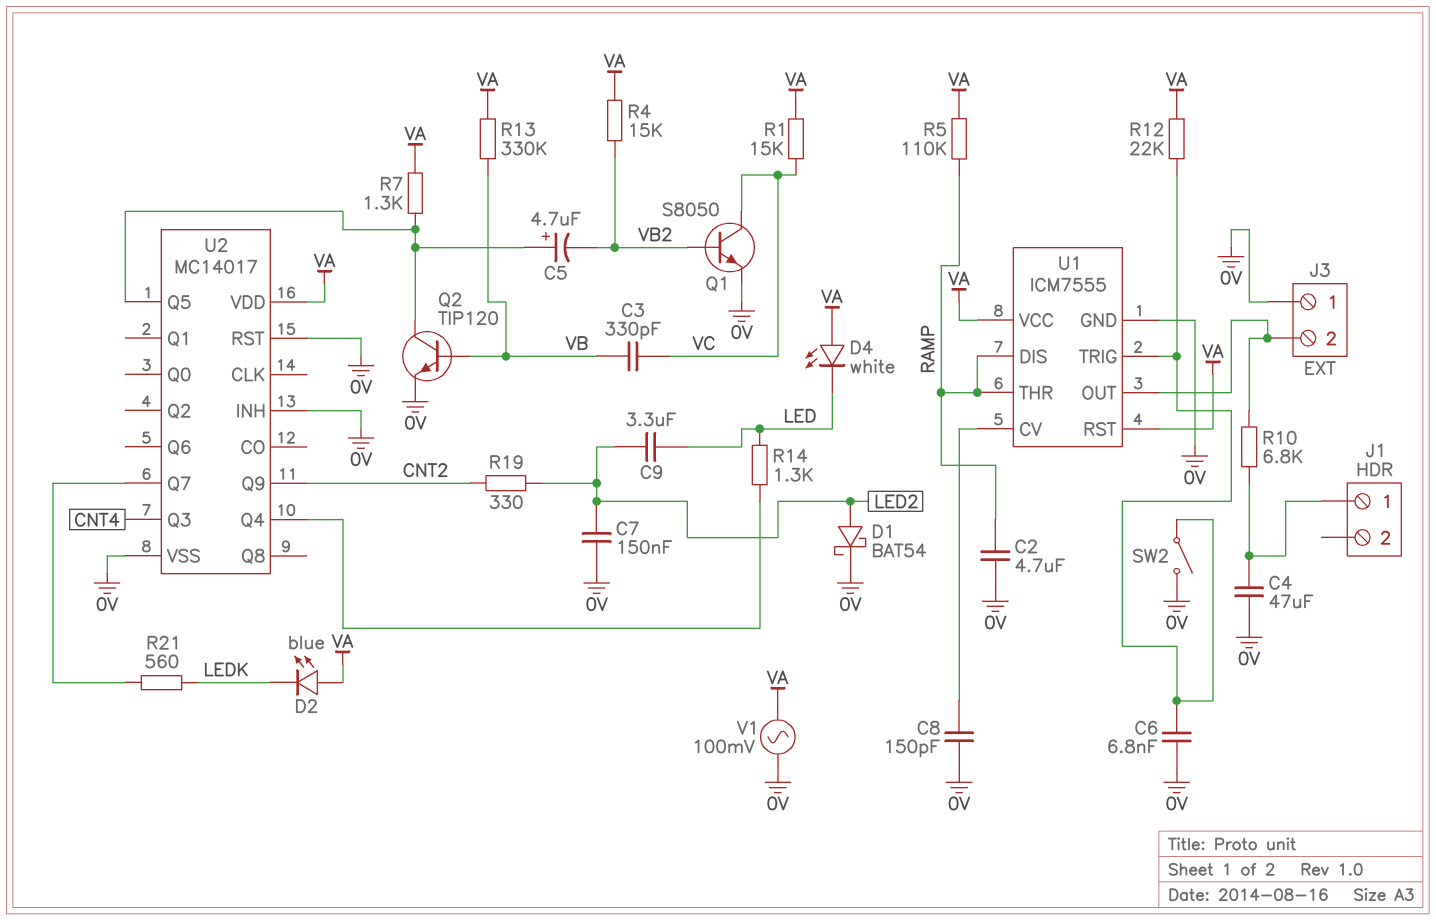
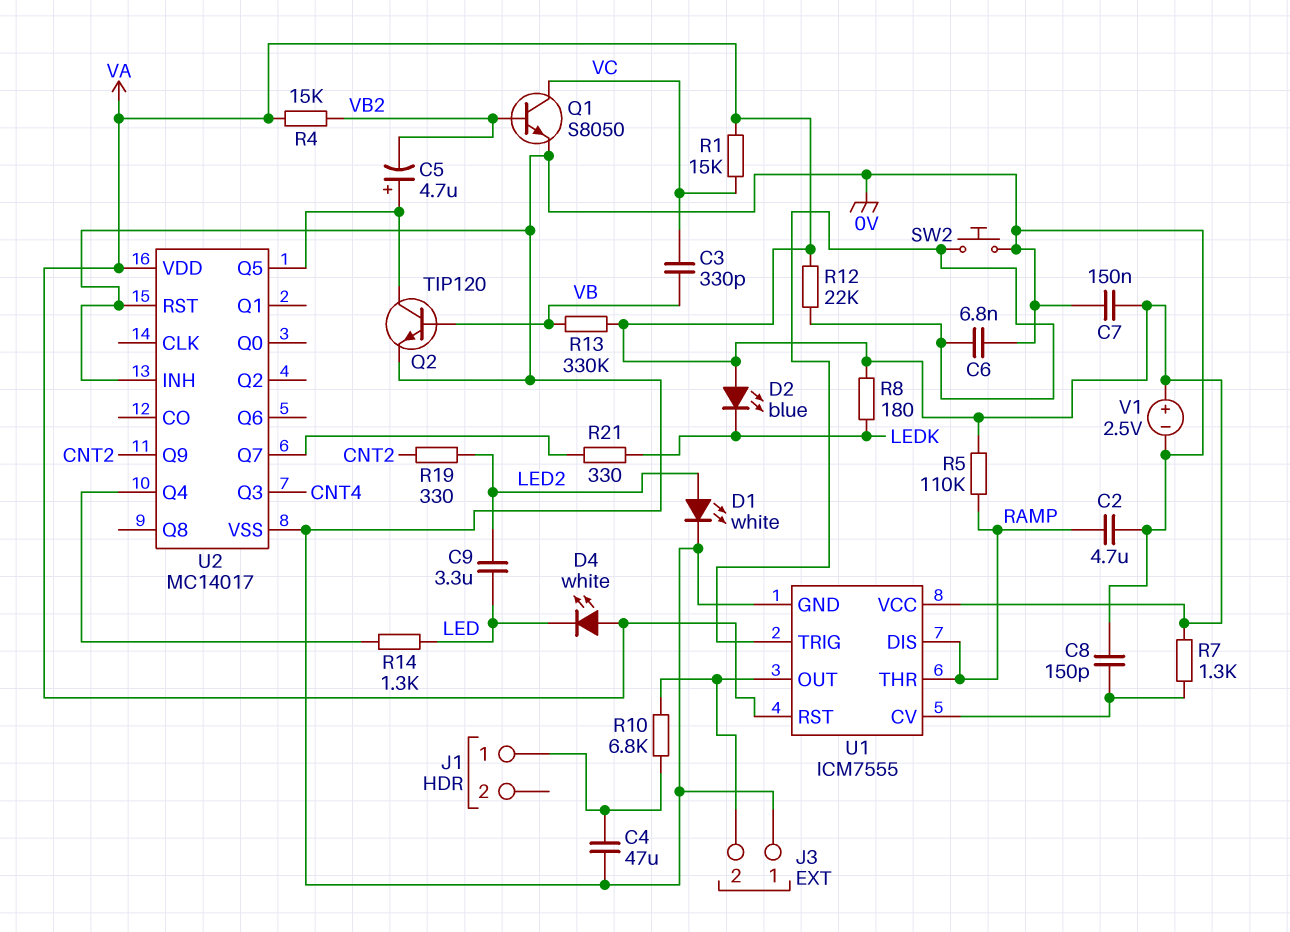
C7: 150nF (0V, LED2) -> 150nF (0V, VA)
D1: schottky BAT54 (A LED2, K 0V) -> LED white (A LED2, K 0V)
R7: 1.3k (U2/Q5, VA) -> 1.3k (U1/CV, VA)
R8: none -> 180 (LEDK, VA)
R21: 560 (LEDK, U2/Q7) -> 330 (LEDK, U2/Q7)
SW2: switch (0V, U1/TRIG) -> button (0V, U1/TRIG)
V1: AC 100mV (0V, VA) -> 2.5V (plus VA, minus 0V)

